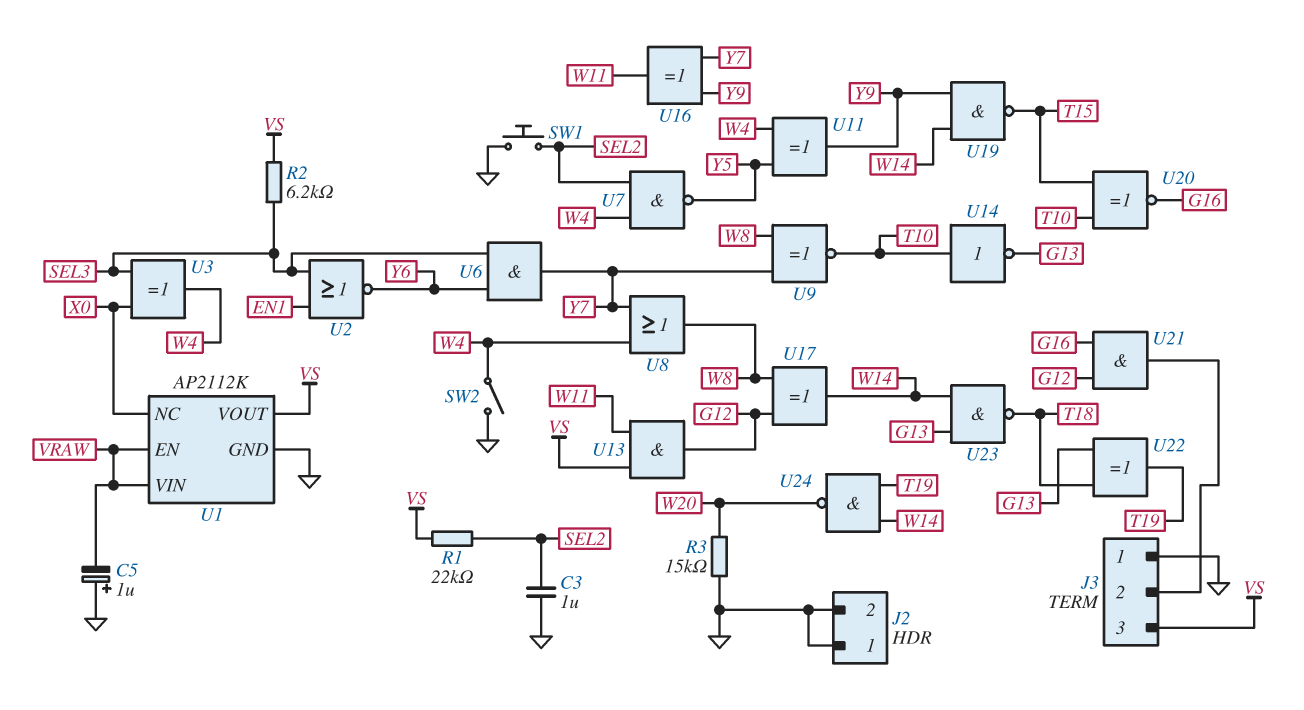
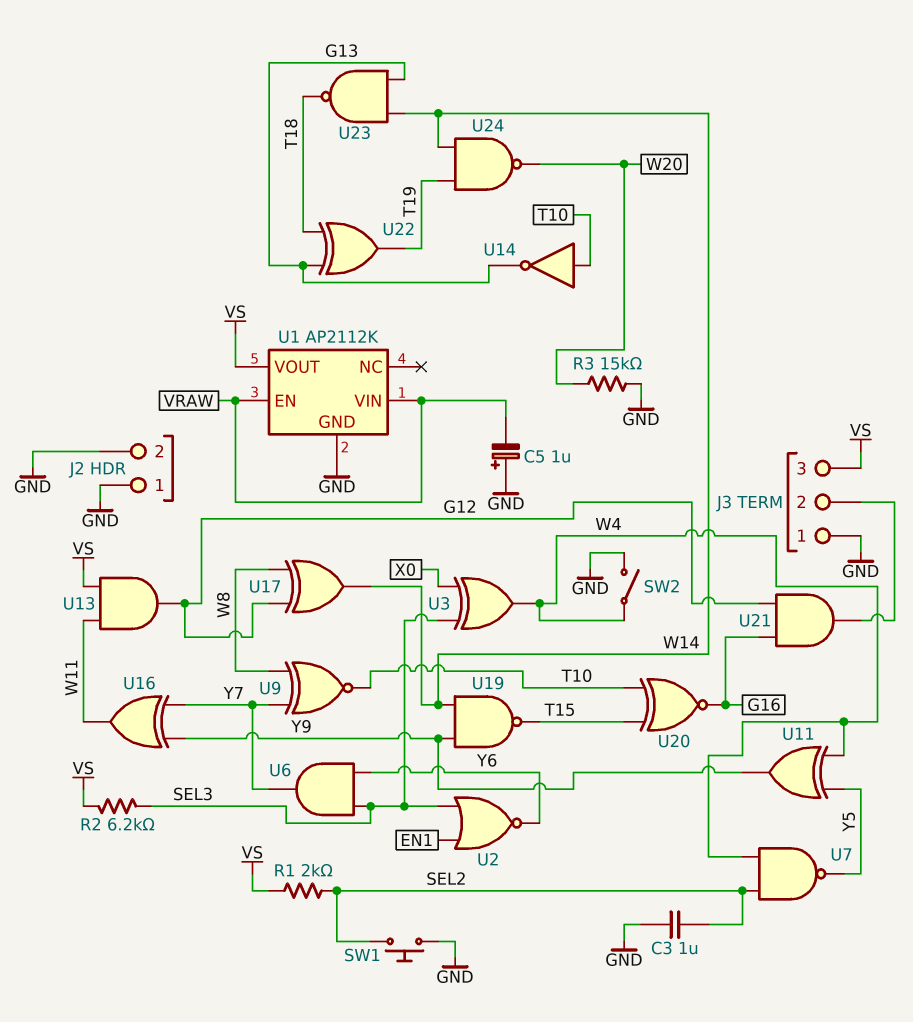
R1: 22k (SEL2, VS) -> 2k (SEL2, VS)
U1 pin NC: X0 -> none
U8: OR (in W4, in Y7, out W8) -> none

